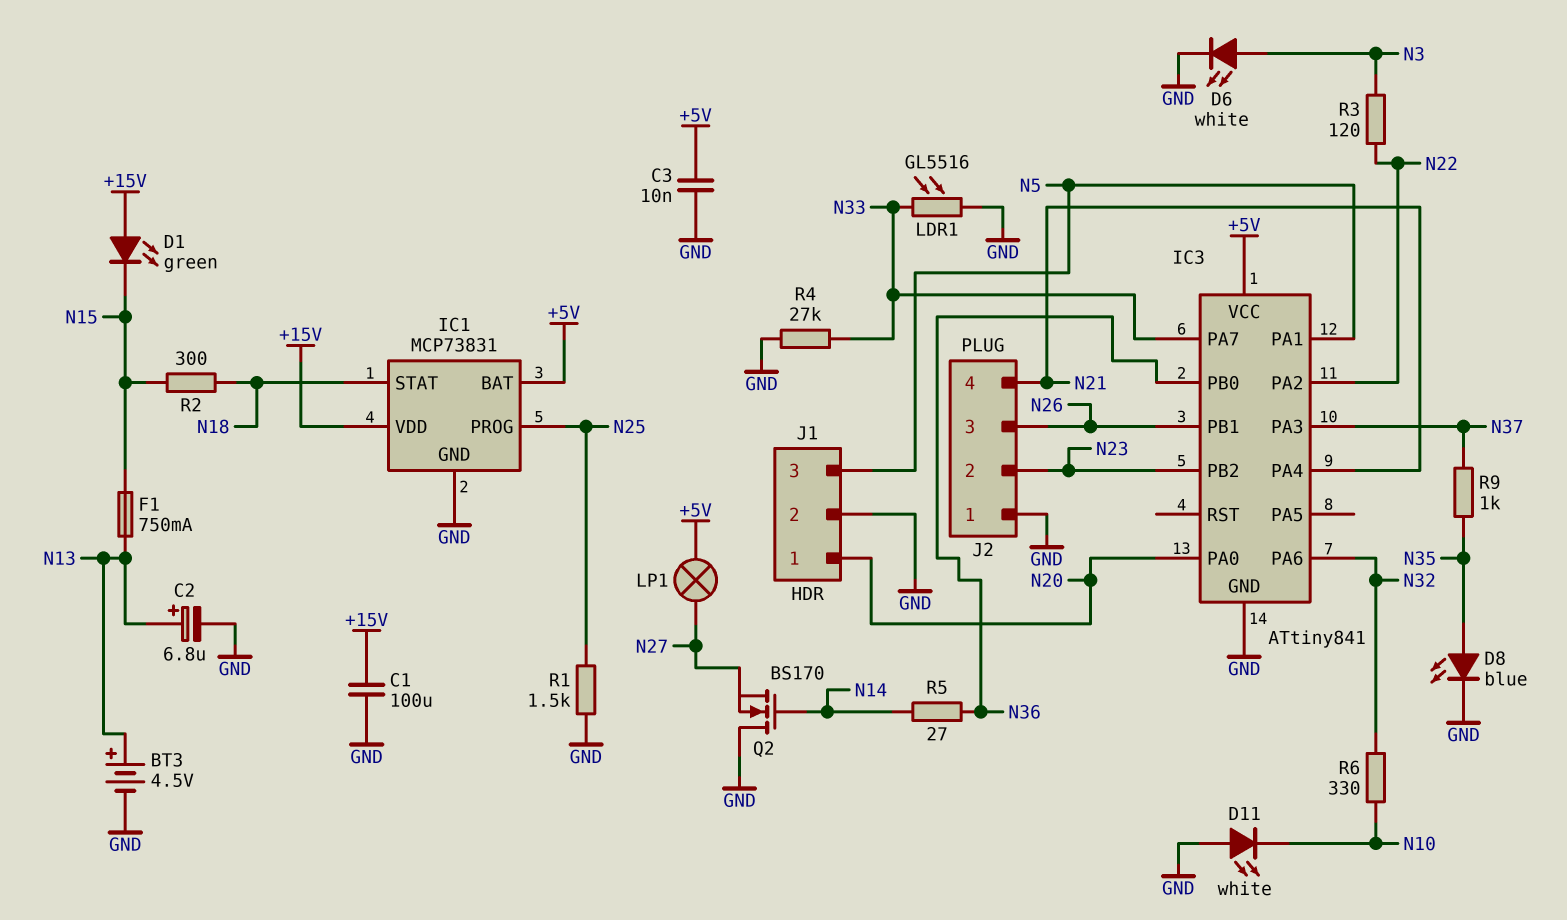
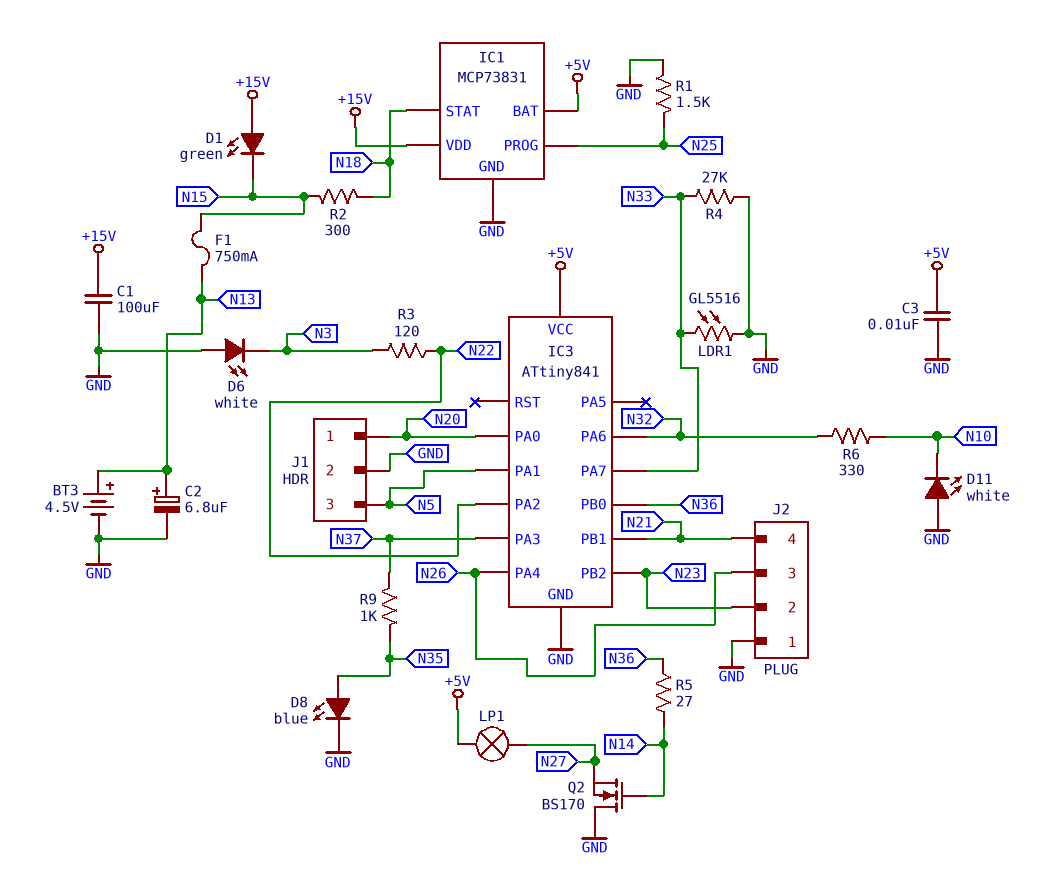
D6: LED white (A N3, K GND) -> LED white (A GND, K N3)
IC3 pin PA4: N21 -> N26
IC3 pin PB1: N26 -> N21

